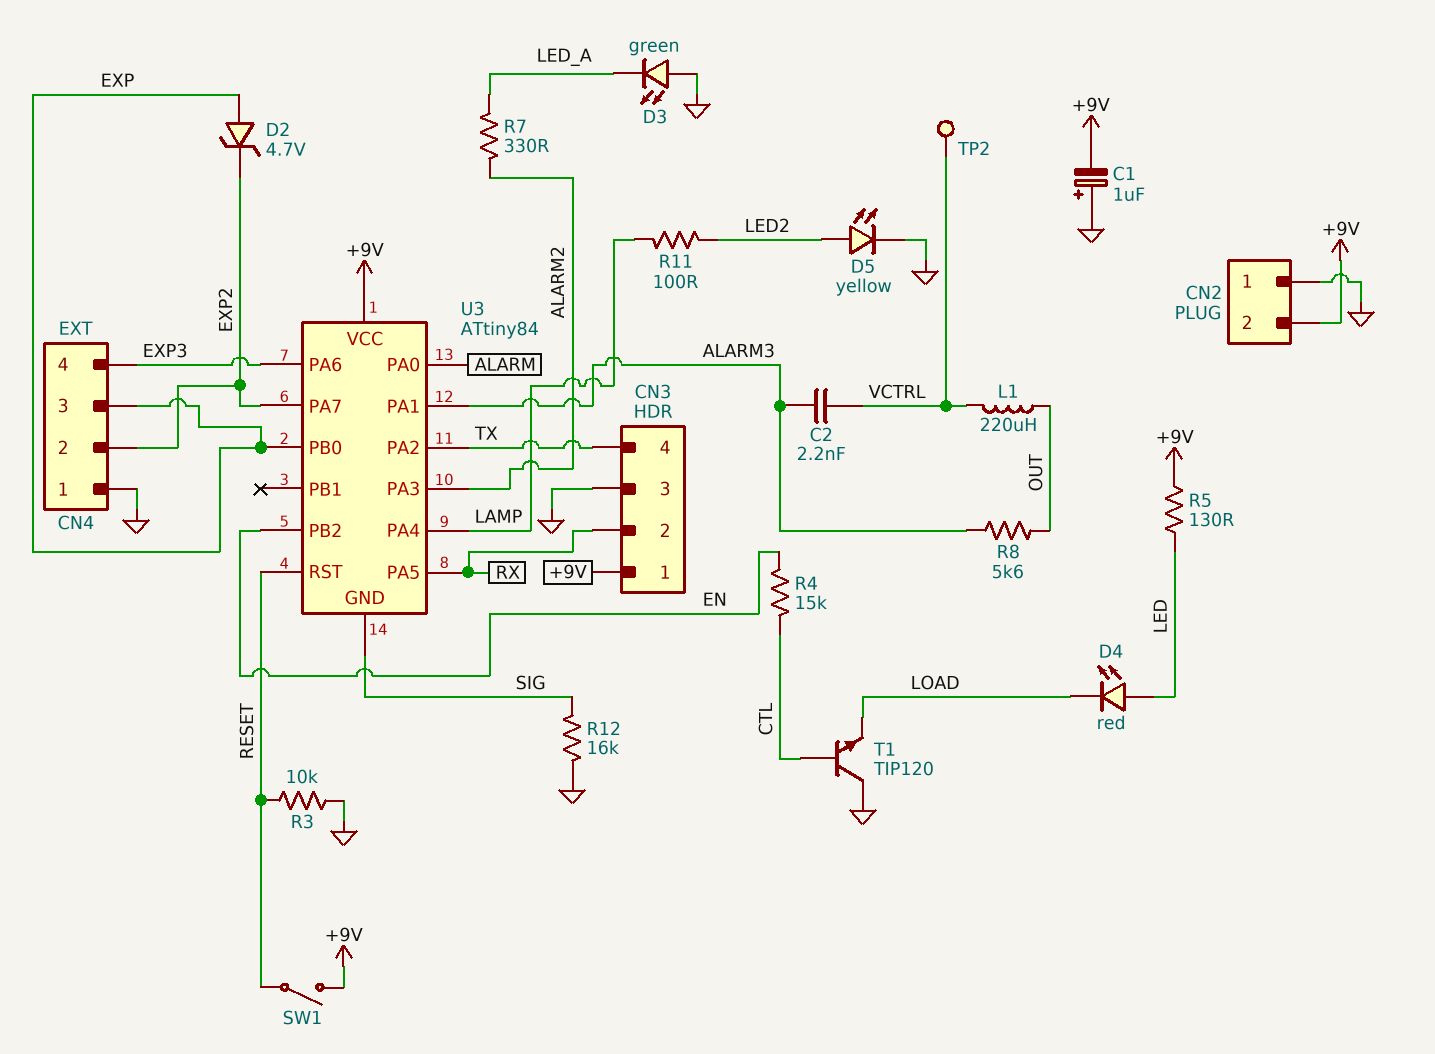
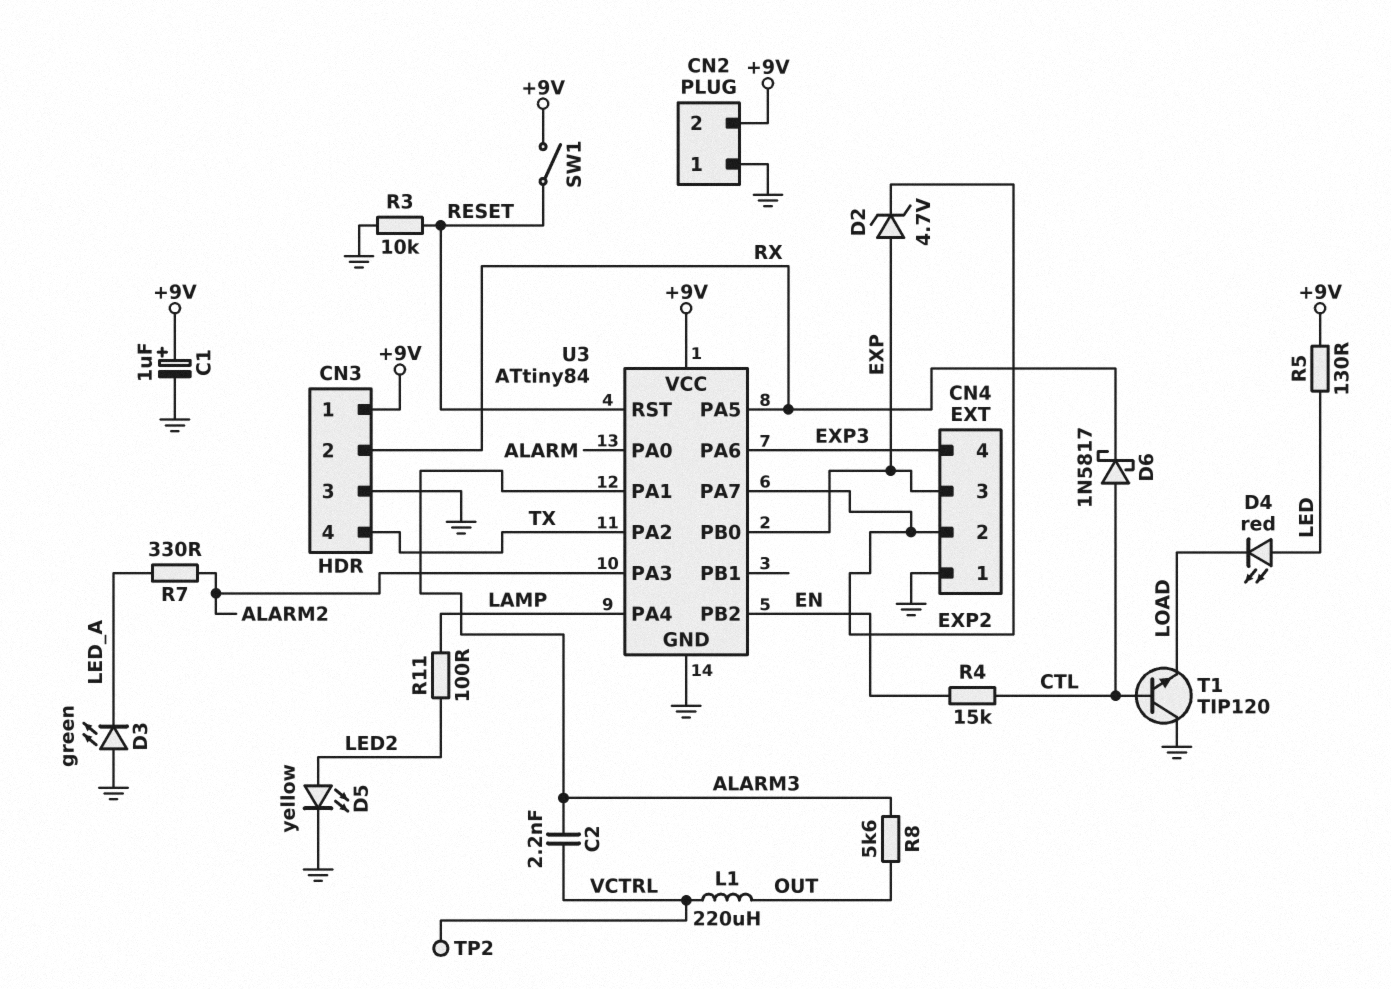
C1: 1uF (plus GND, minus +9V) -> 1uF (plus +9V, minus GND)
D6: none -> schottky 1N5817 (A CTL, K RX)
R12: 16k (GND, SIG) -> none
U3 pin GND: SIG -> GND

